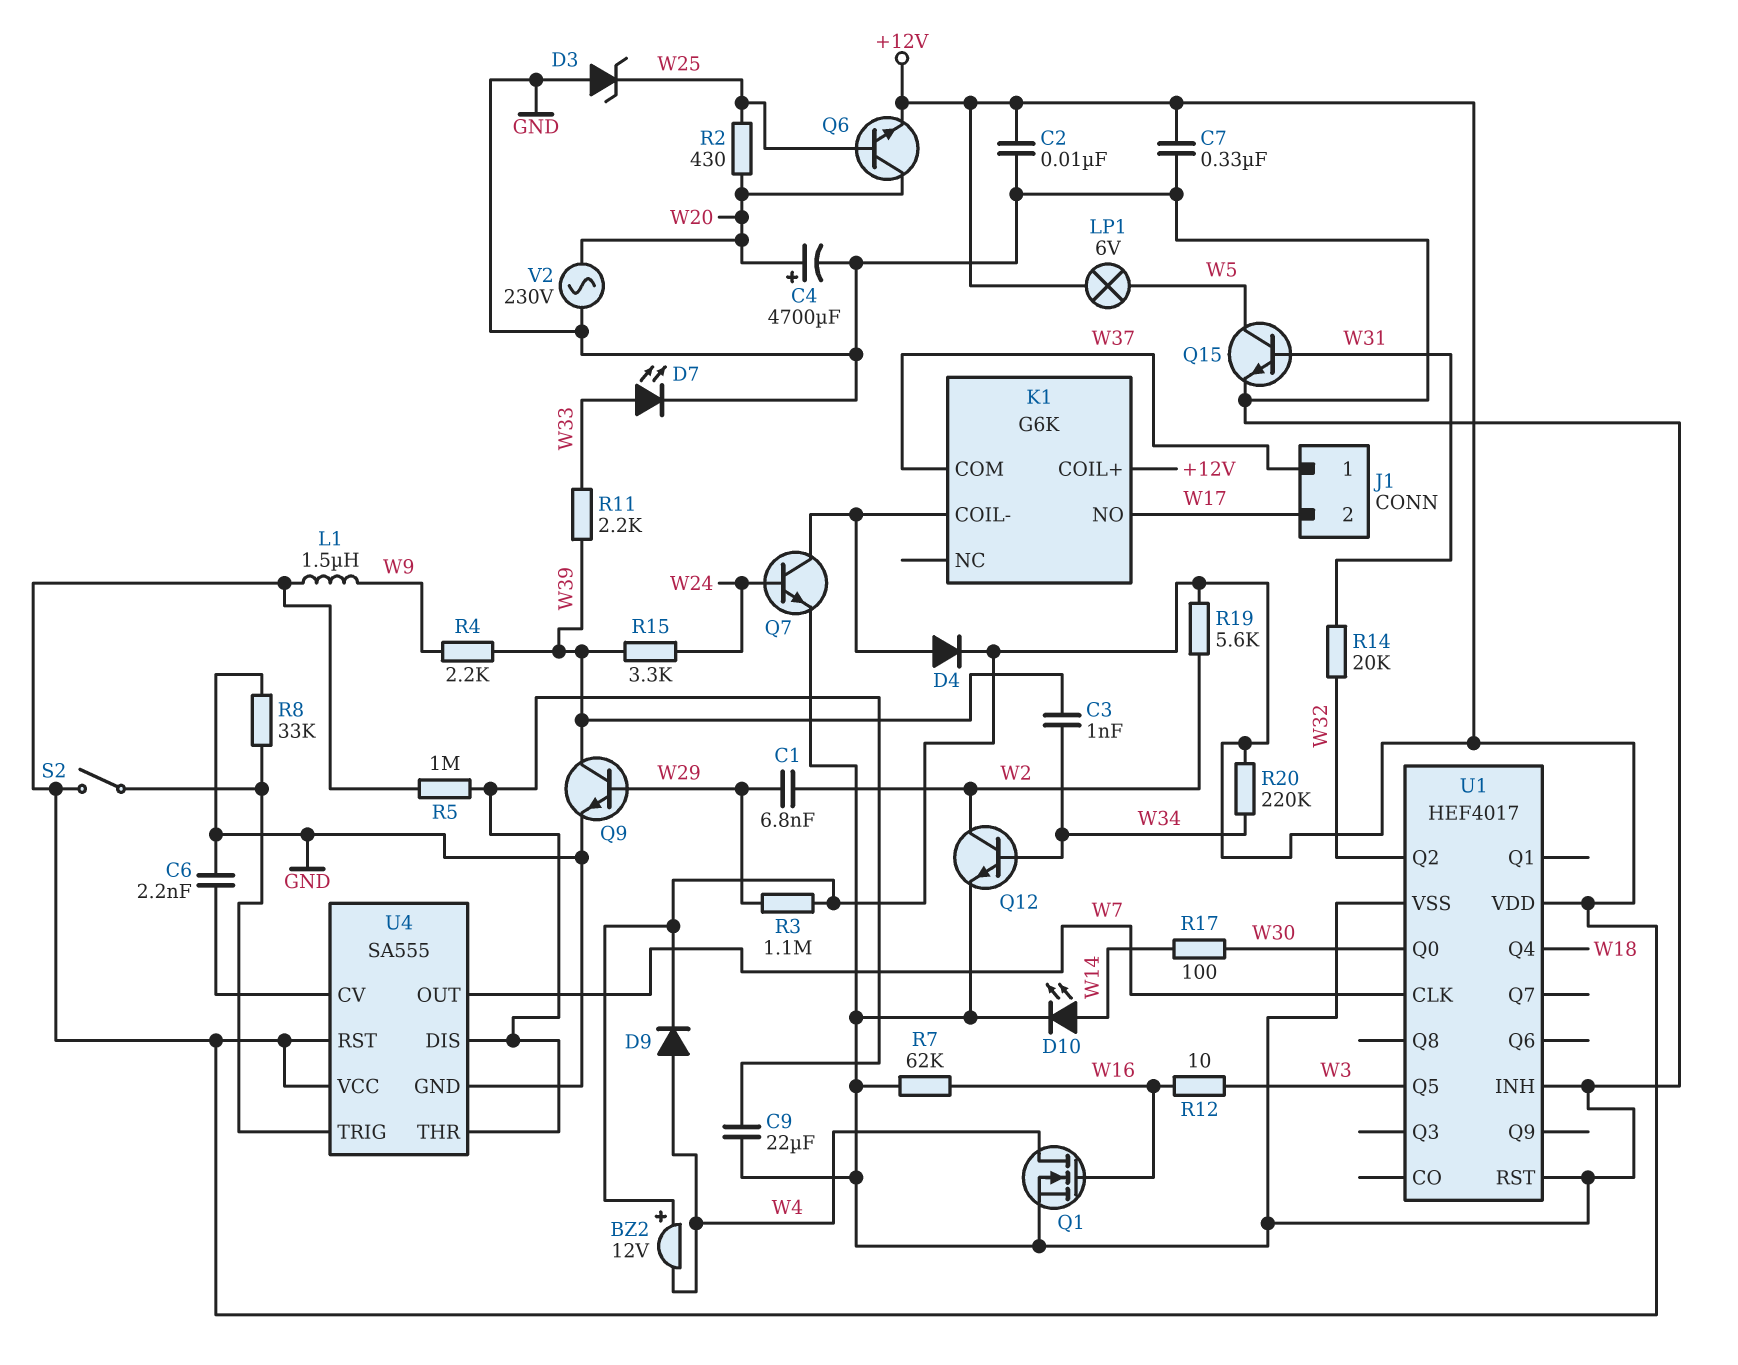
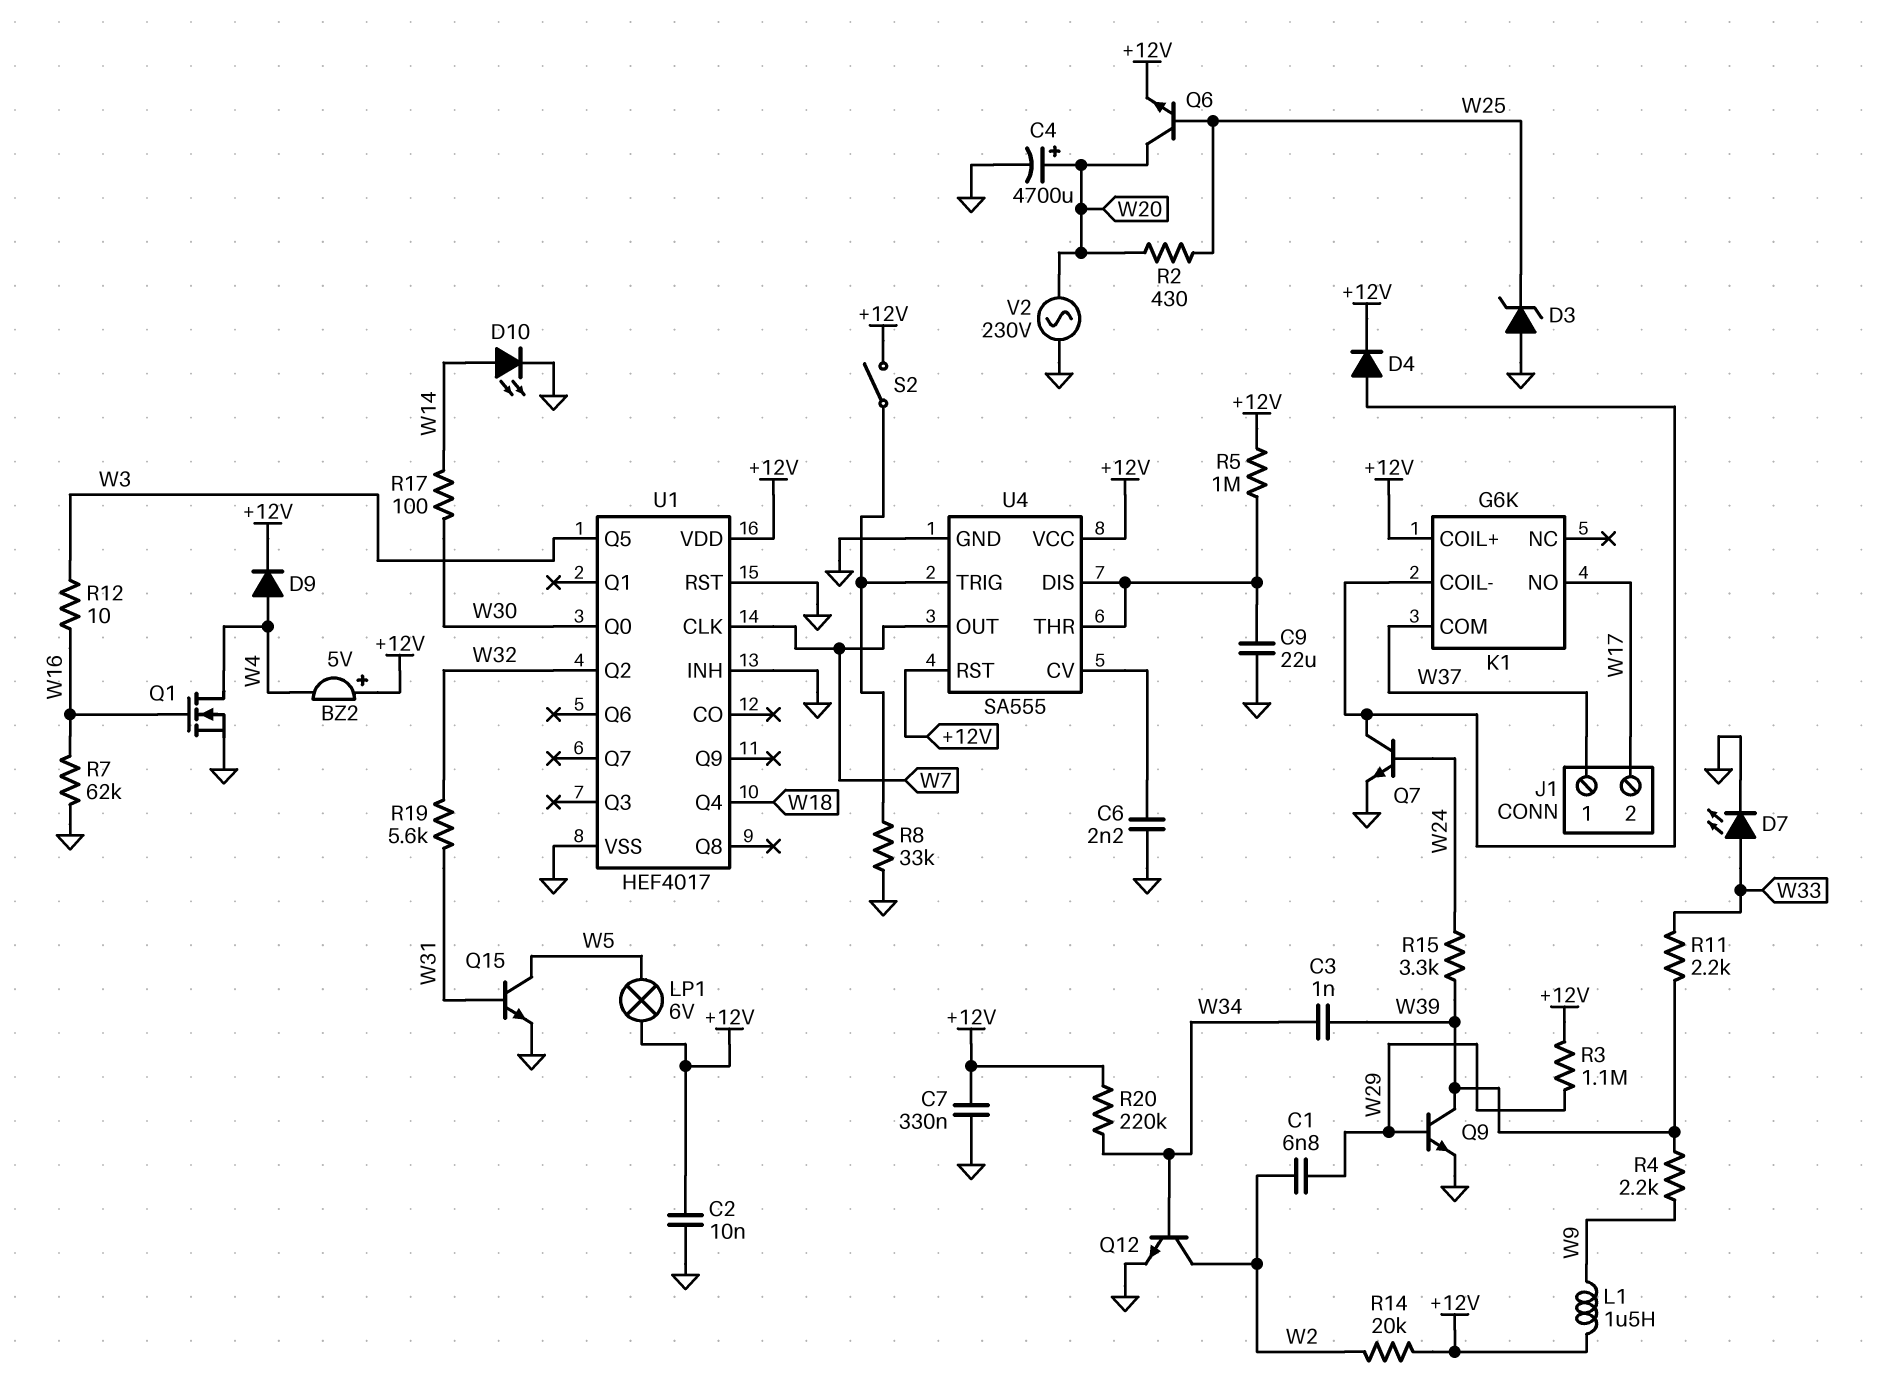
BZ2: buzzer 12V (plus +12V, minus W4) -> buzzer 5V (plus +12V, minus W4)
R14: 20k (W31, W32) -> 20k (+12V, W2)
R19: 5.6k (+12V, W2) -> 5.6k (W31, W32)

